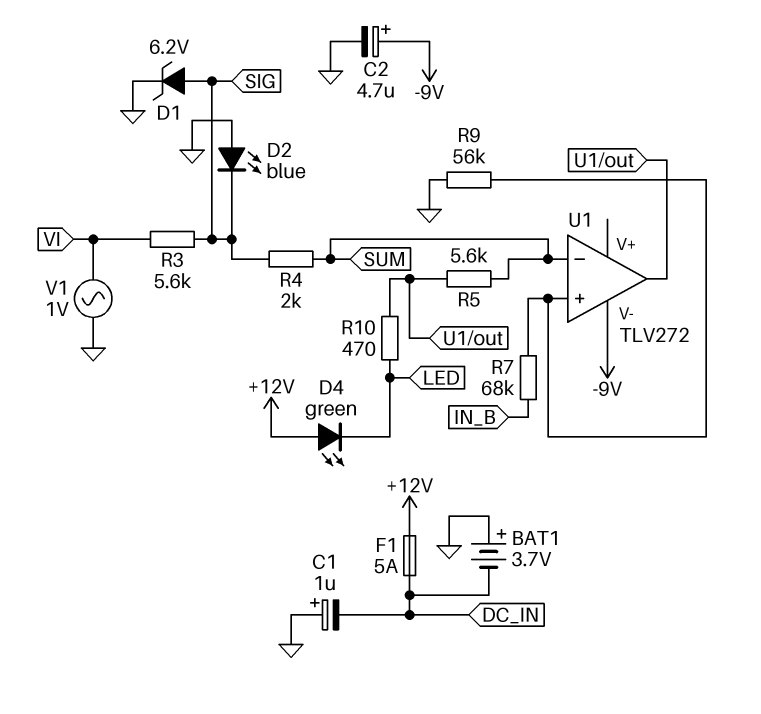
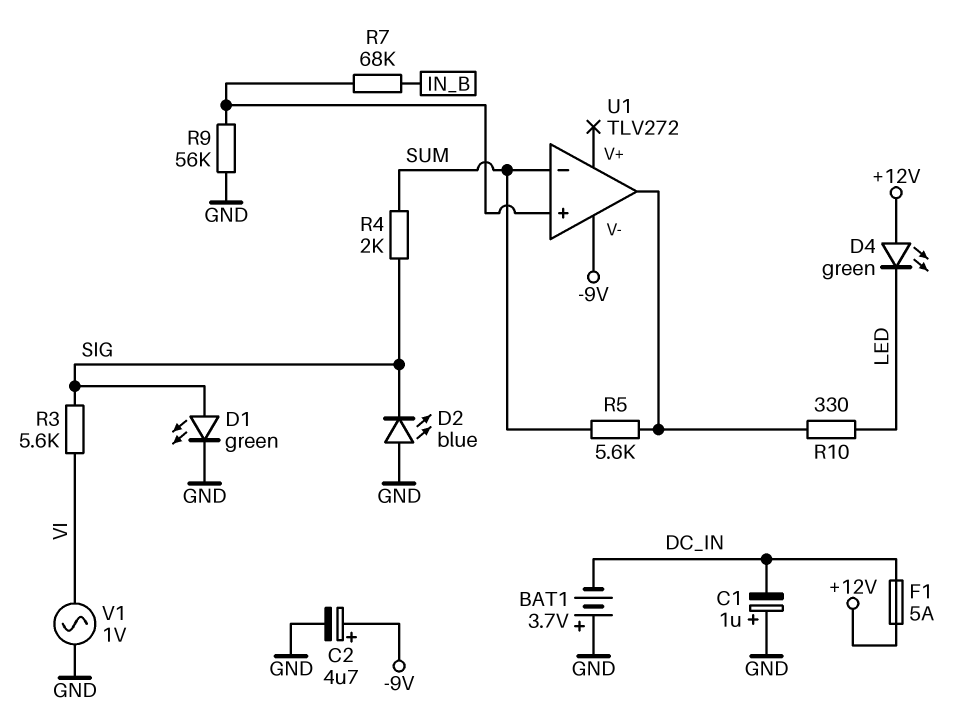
D1: zener 6.2V (A SIG, K GND) -> LED green (A SIG, K GND)
R10: 470 (LED, U1/out) -> 330 (LED, U1/out)

